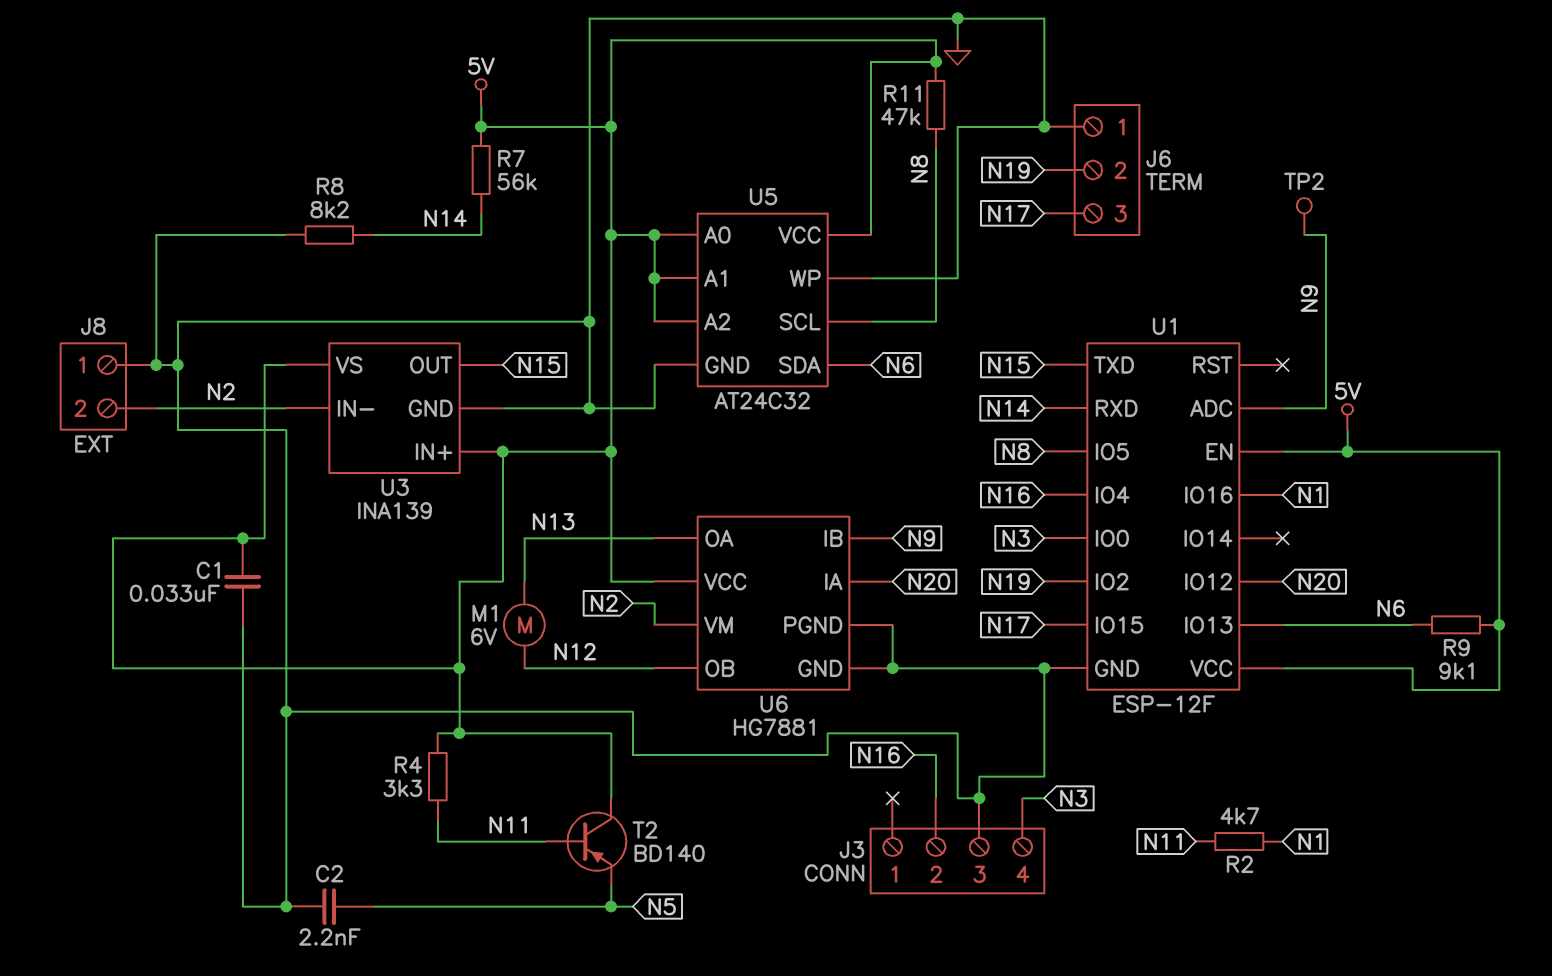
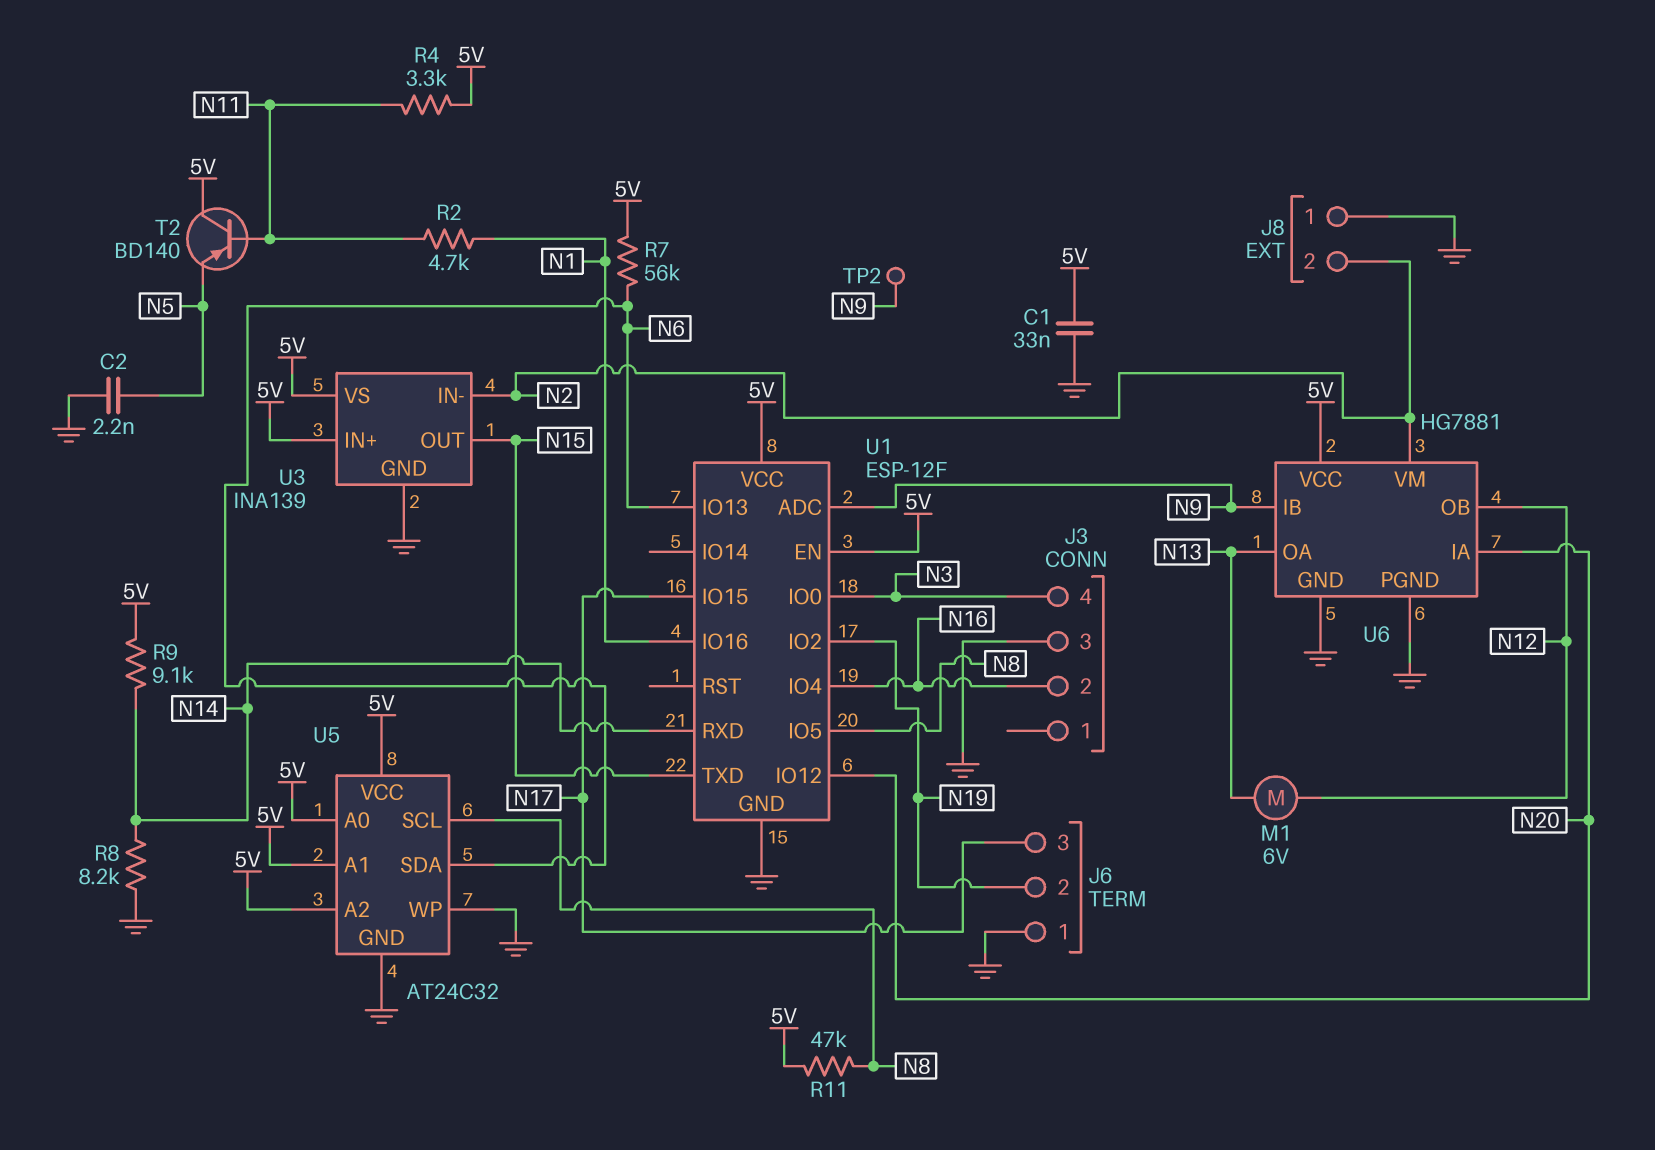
R7: 56k (5V, N14) -> 56k (5V, N6)
R9: 9.1k (5V, N6) -> 9.1k (5V, N14)

